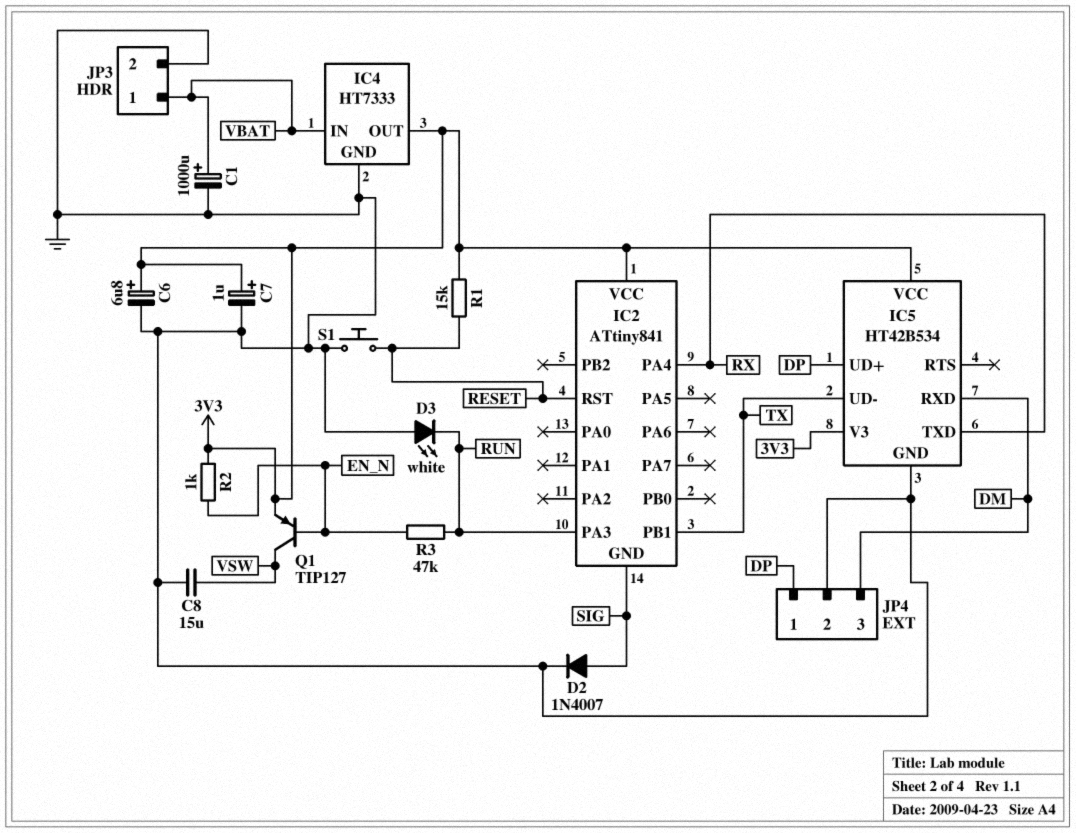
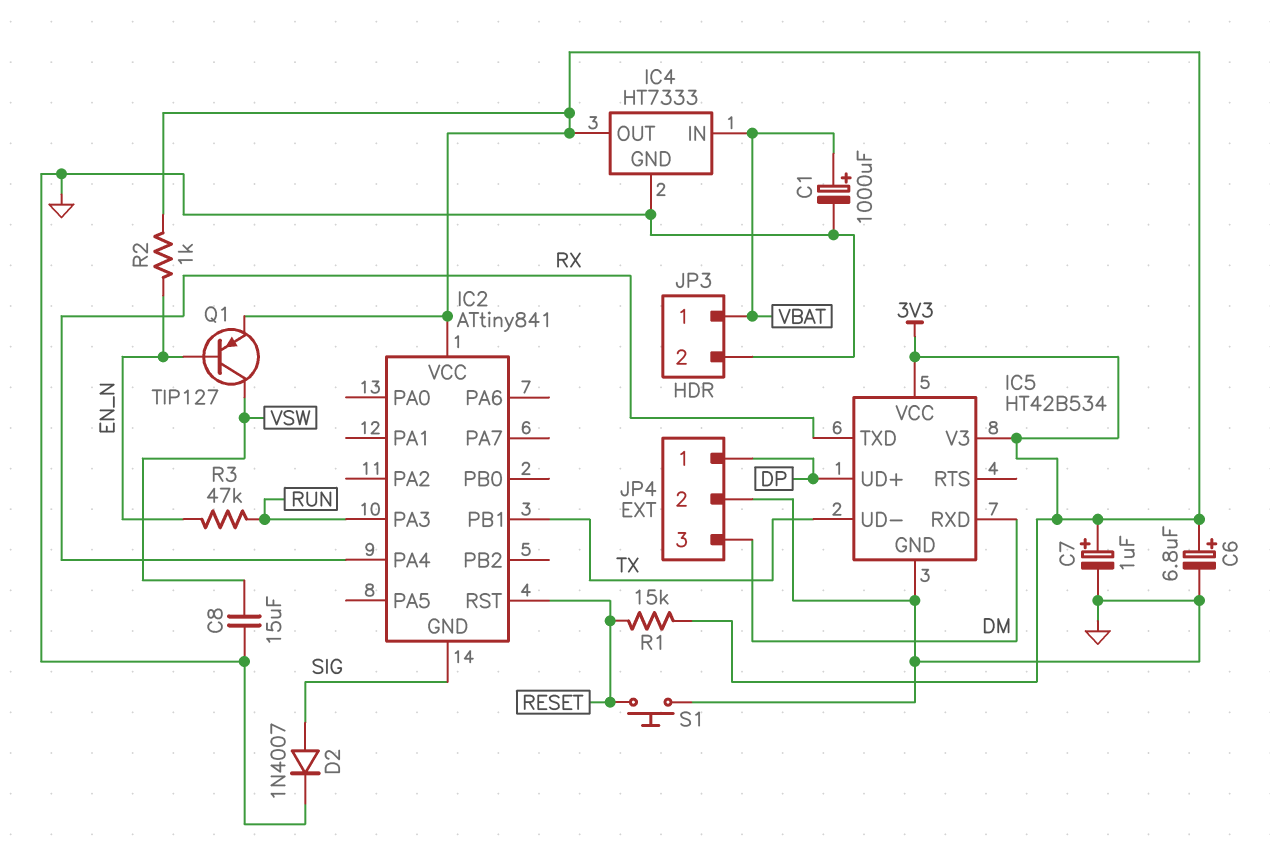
D3: LED white (A GND, K RUN) -> none

